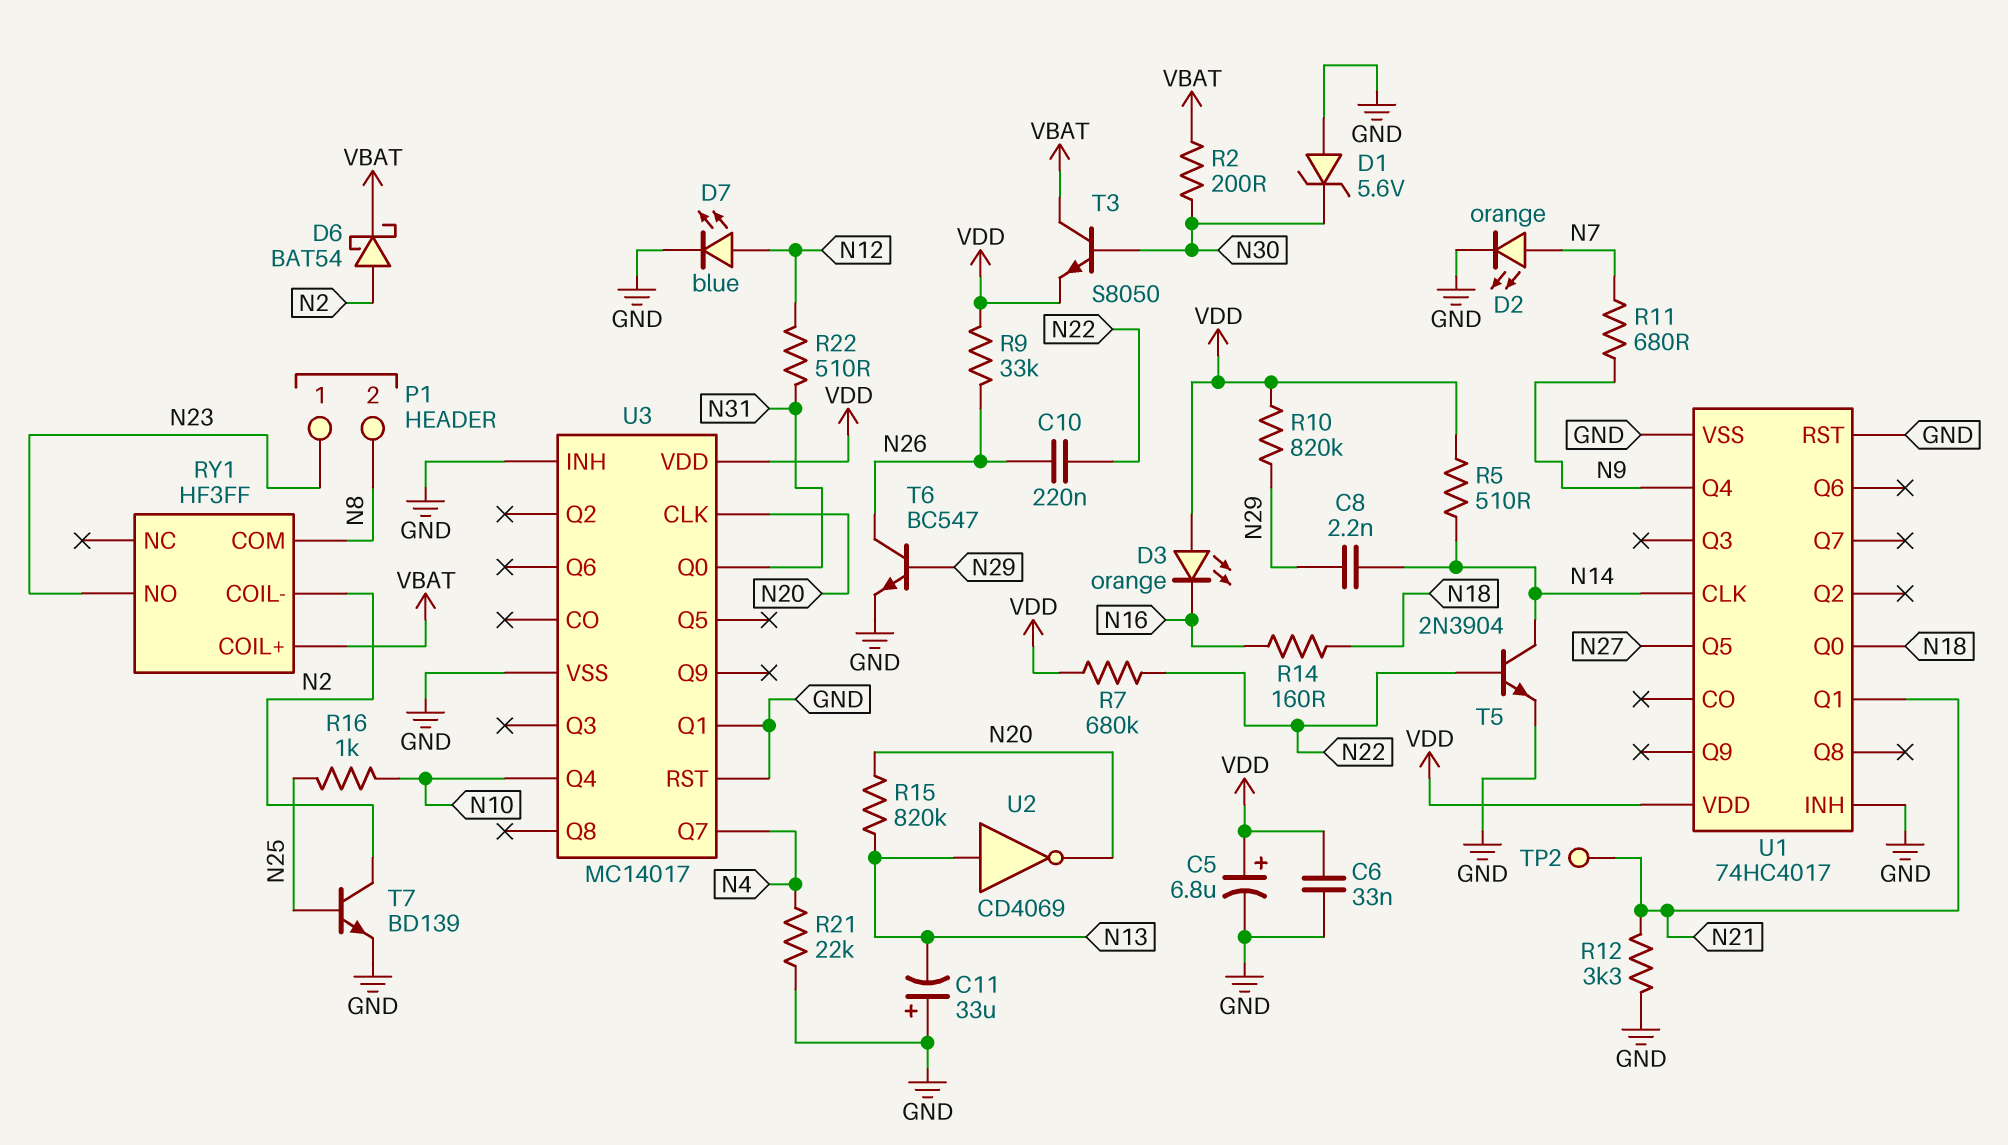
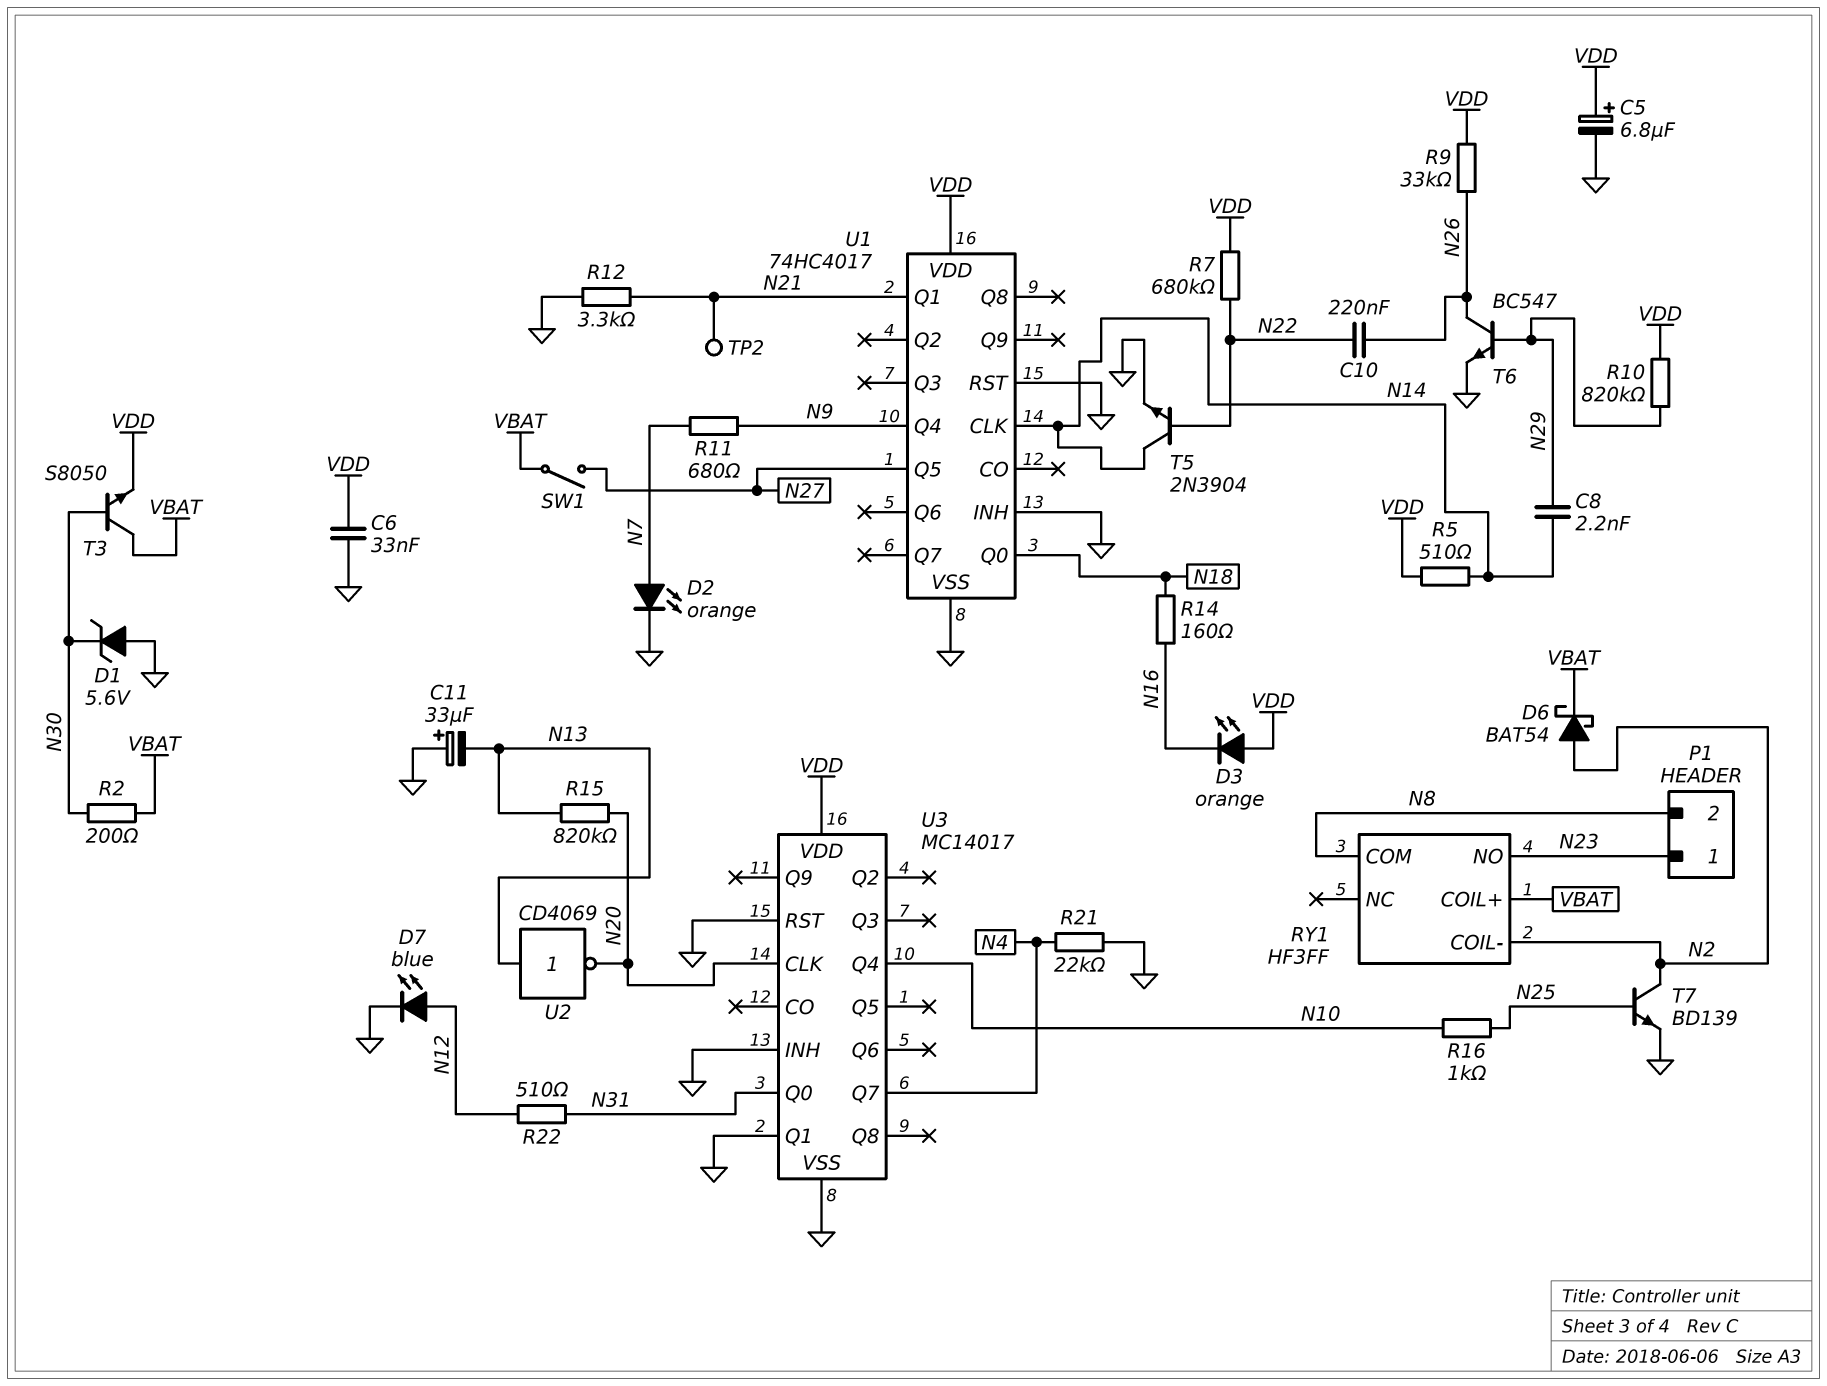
SW1: none -> switch (N27, VBAT)

